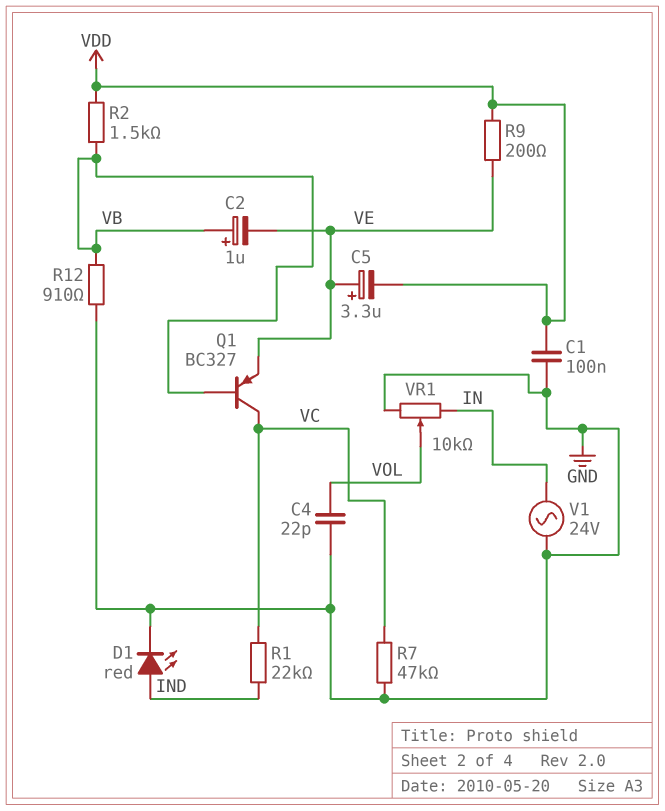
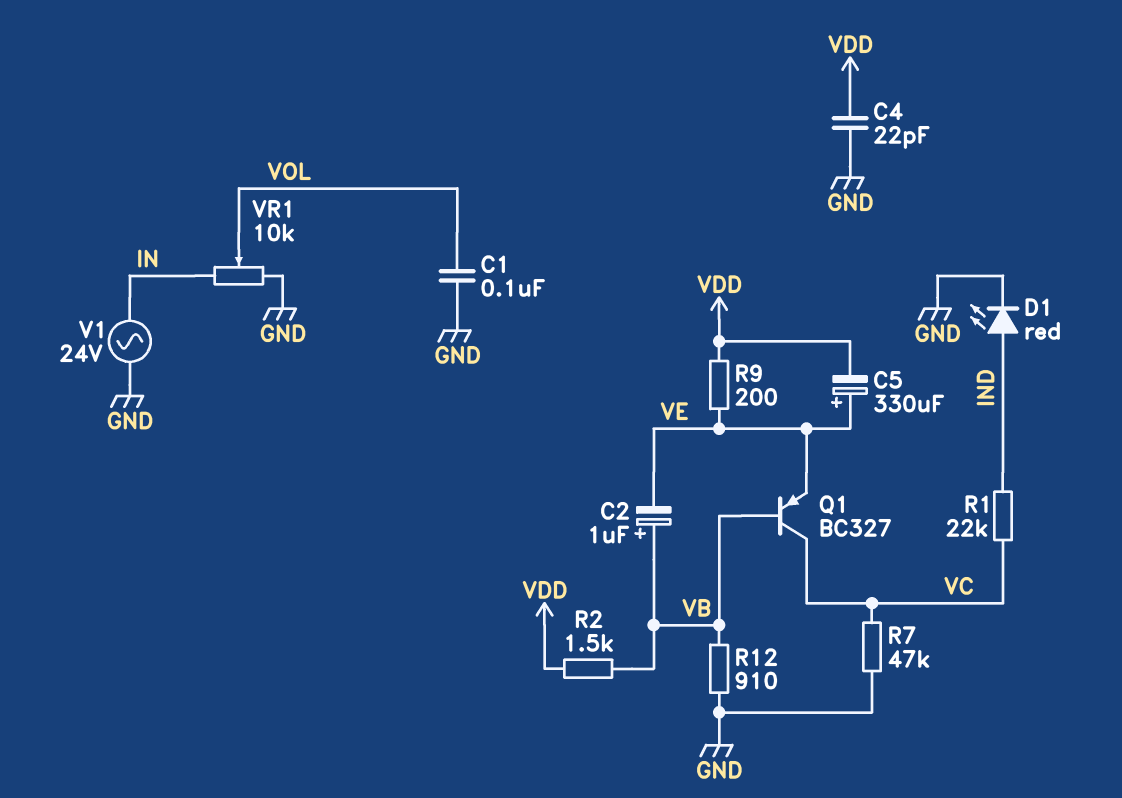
C1: 100nF (GND, VDD) -> 100nF (GND, VOL)
C4: 22pF (GND, VOL) -> 22pF (GND, VDD)
C5: 3.3uF (plus VE, minus VDD) -> 330uF (plus VE, minus VDD)

